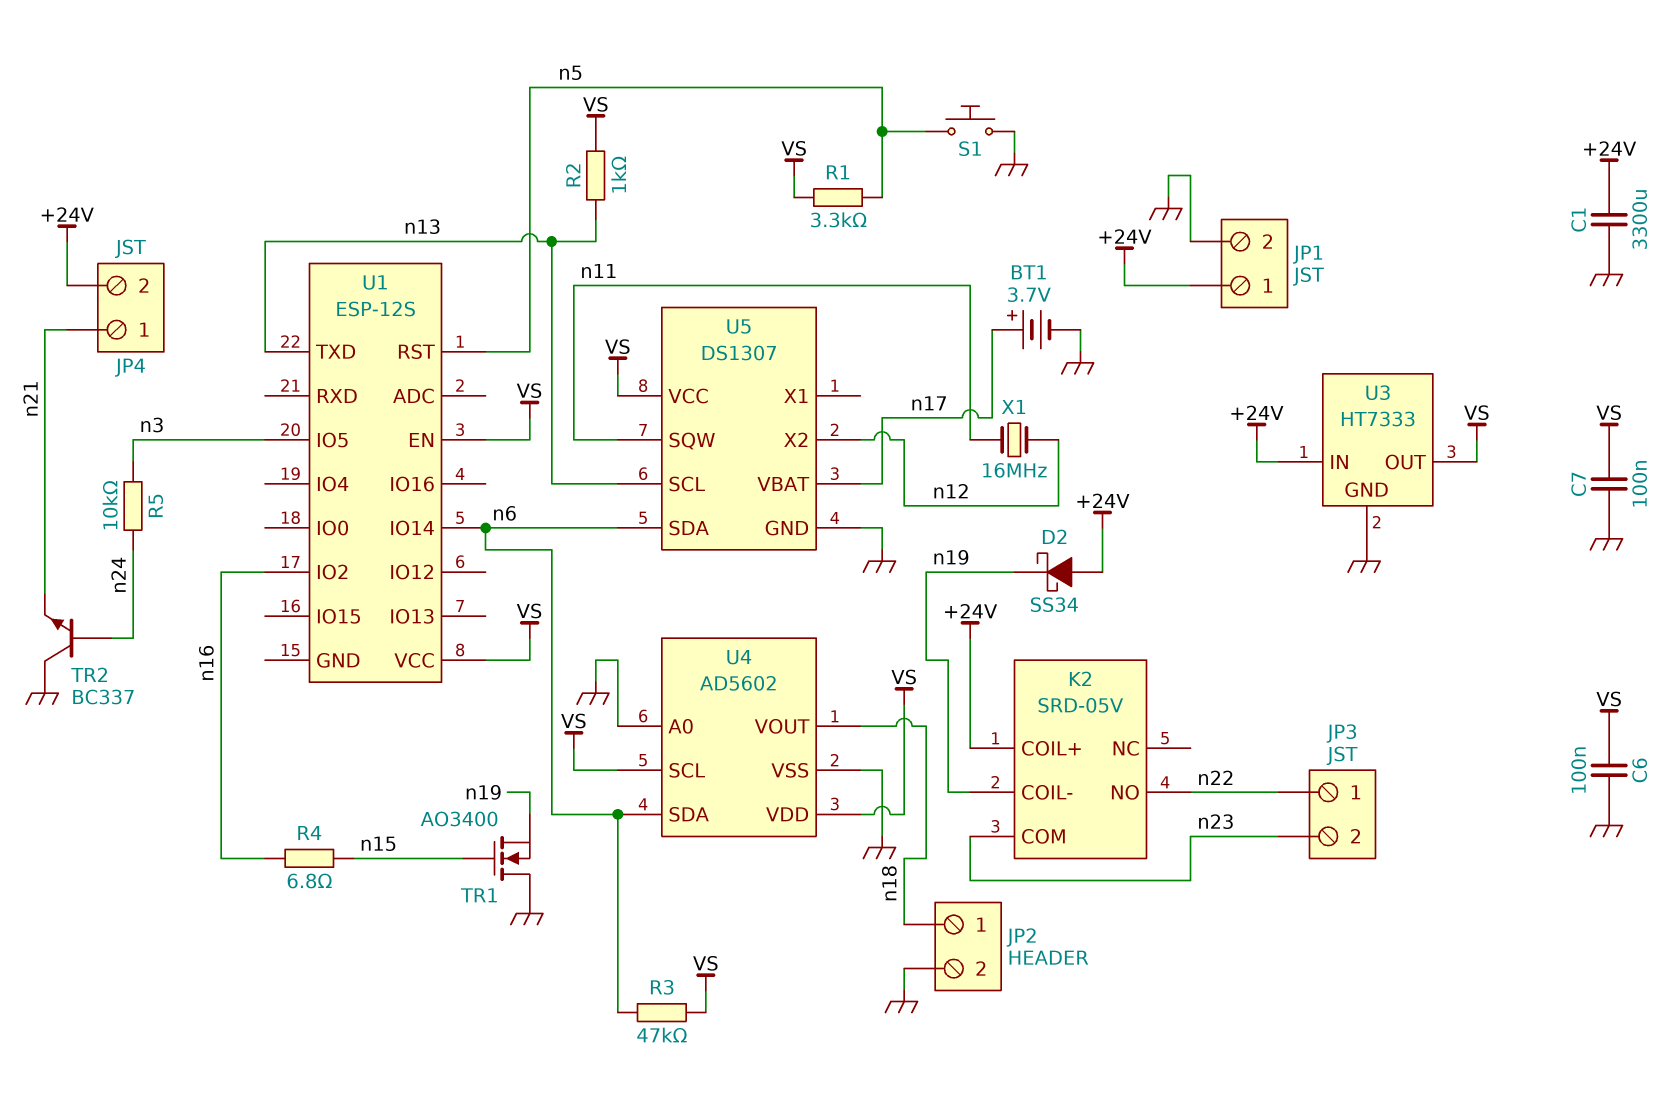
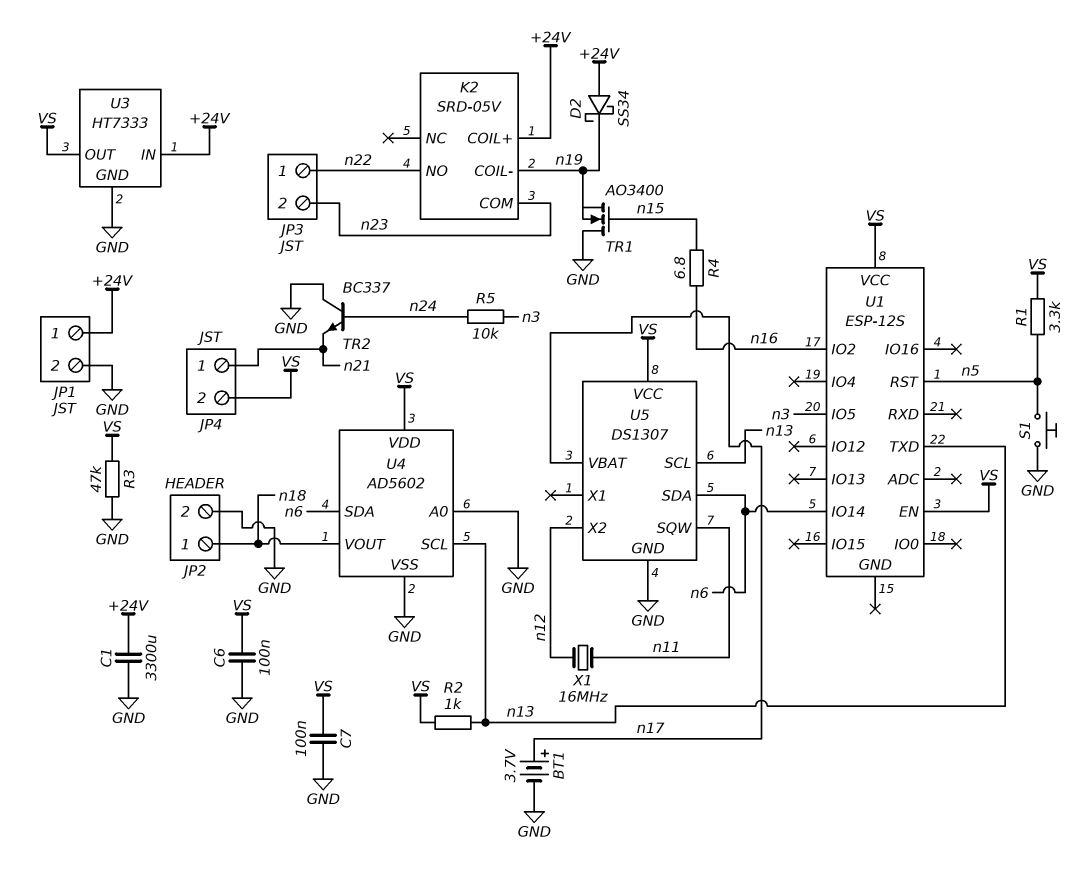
JP4 pin 2: +24V -> VS
R3: 47k (VS, n6) -> 47k (GND, VS)
U4 pin SCL: VS -> n13

